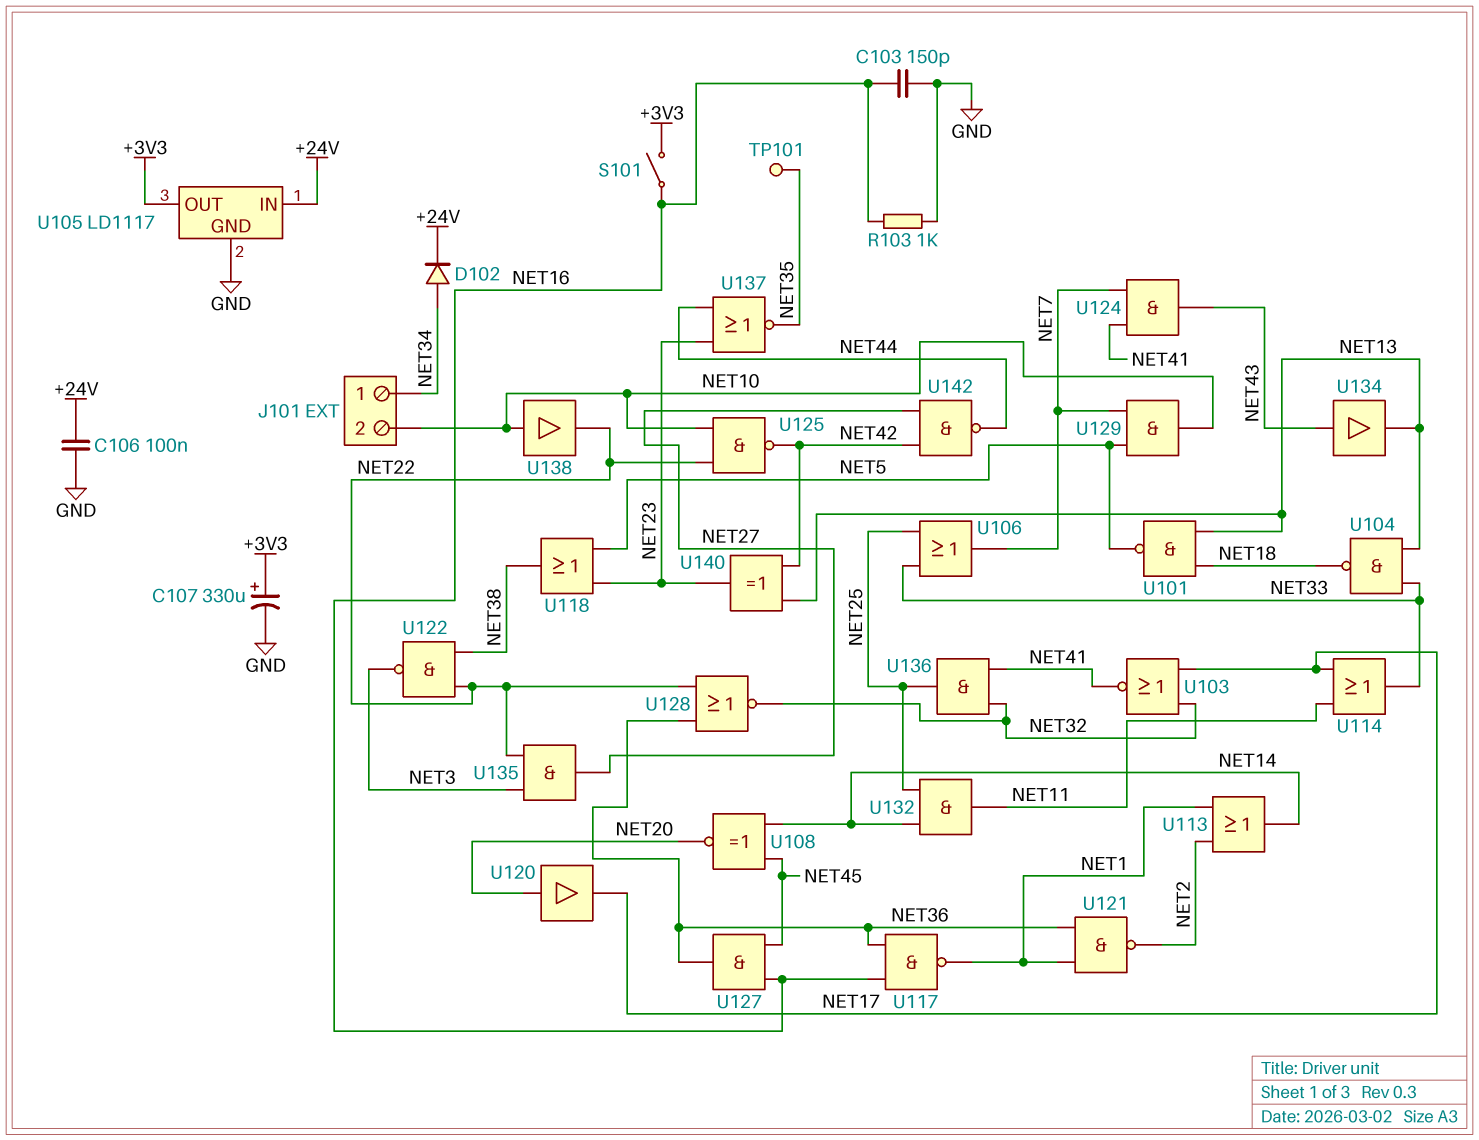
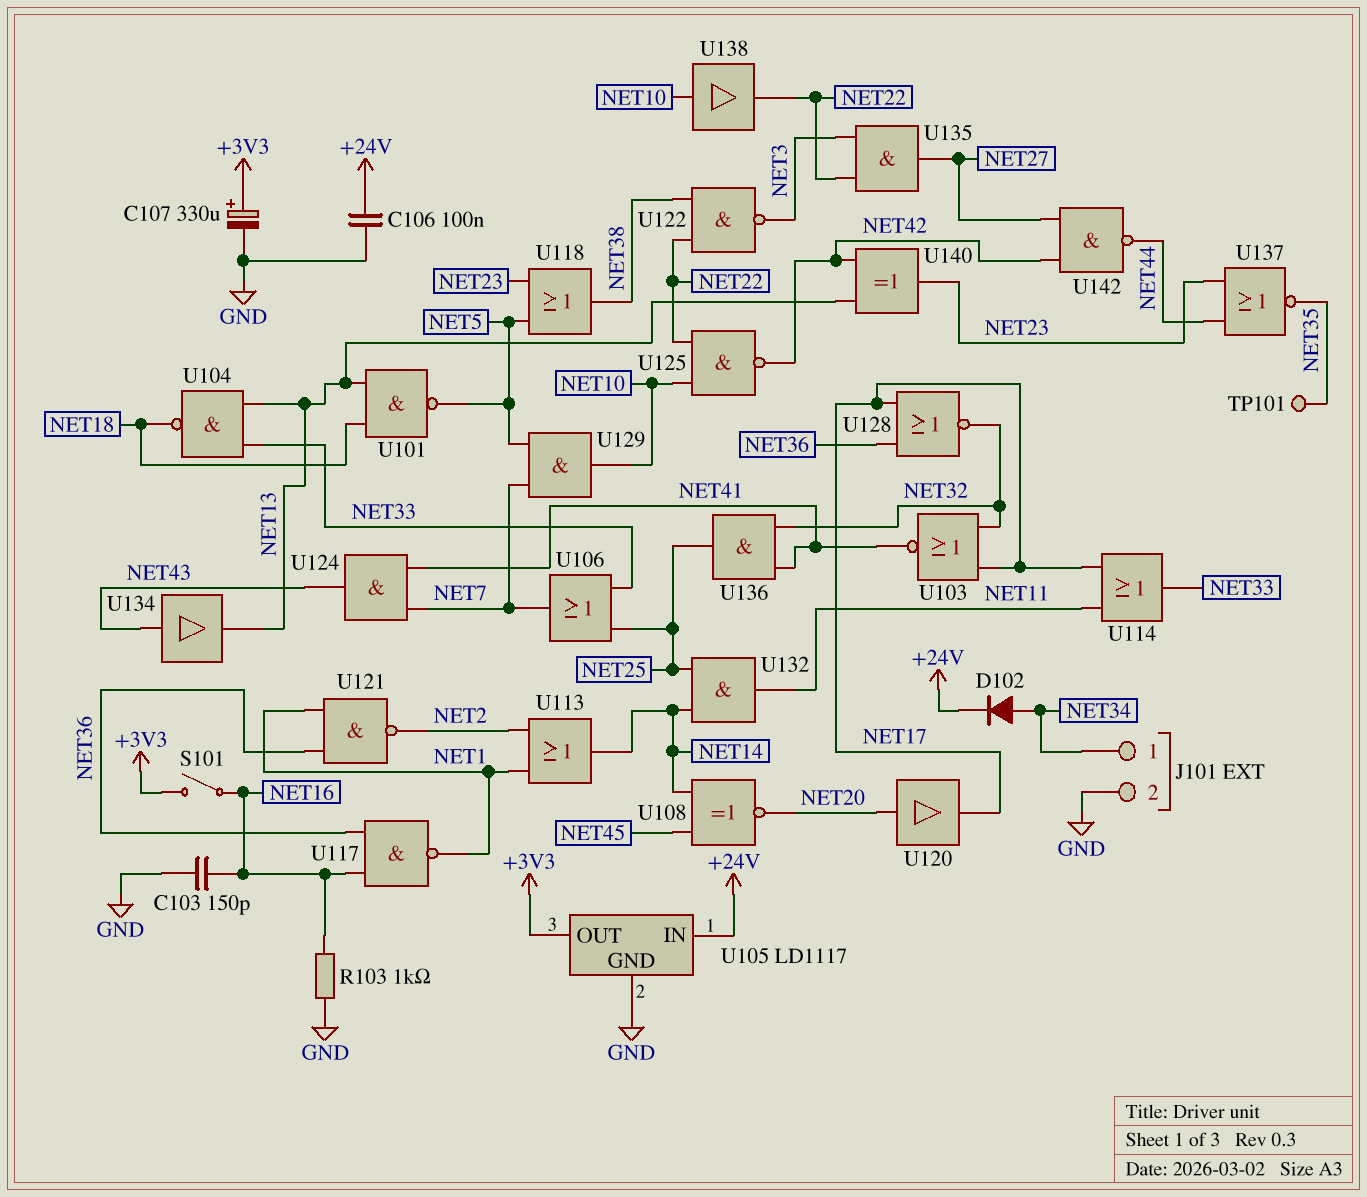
J101 pin 2: NET10 -> GND
U127: AND (in NET16, in NET45, out NET36) -> none
U128: NOR (in NET22, in NET36, out NET32) -> NOR (in NET17, in NET36, out NET32)

